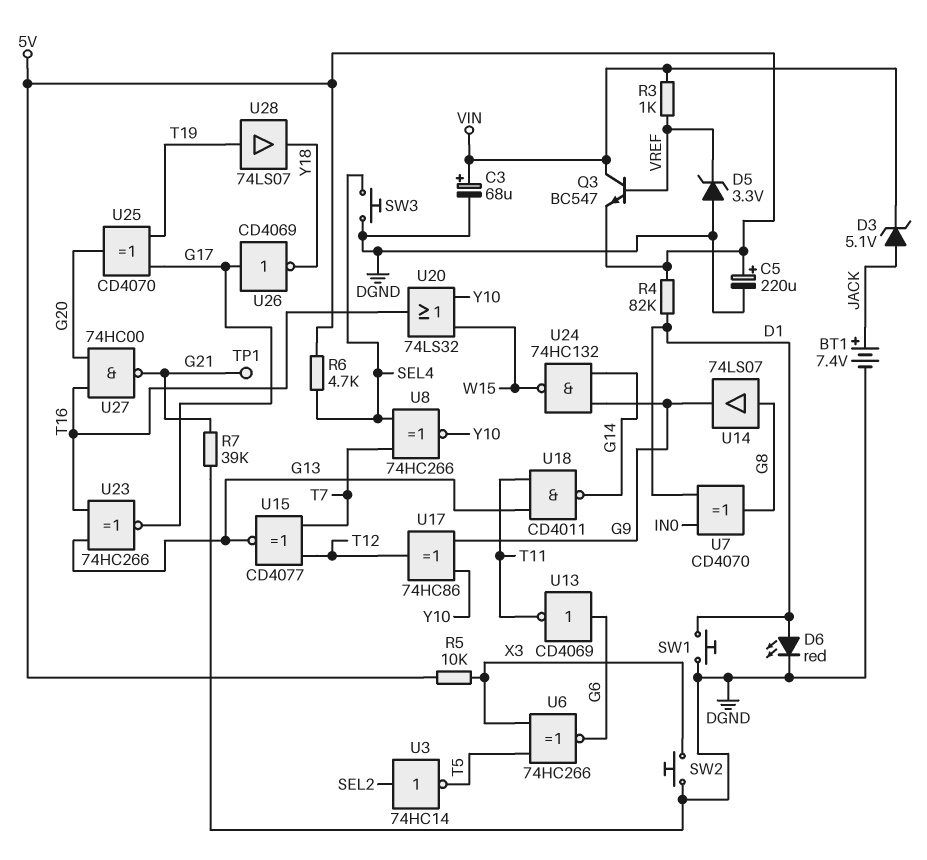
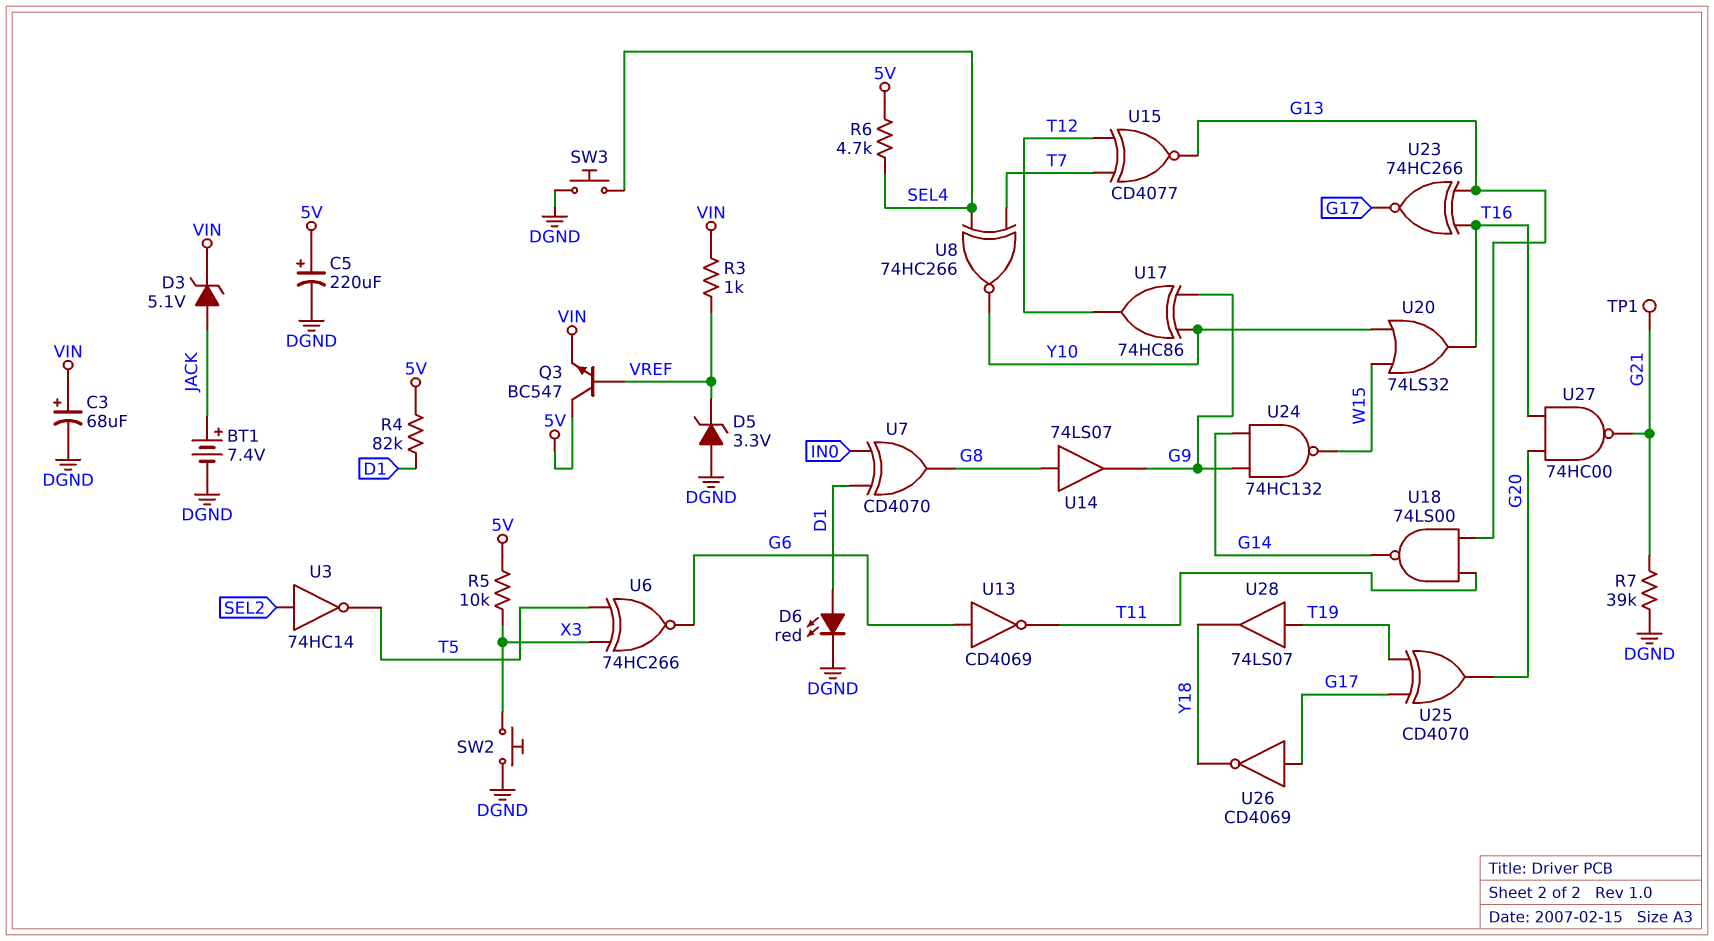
Q3: NPN BC547 (B VREF, C VIN, E 5V) -> NPN BC547 (B VREF, C 5V, E VIN)
SW1: button (D1, DGND) -> none
U18: NAND CD4011 (in G13, in T11, out G14) -> NAND 74LS00 (in G13, in T11, out G14)

